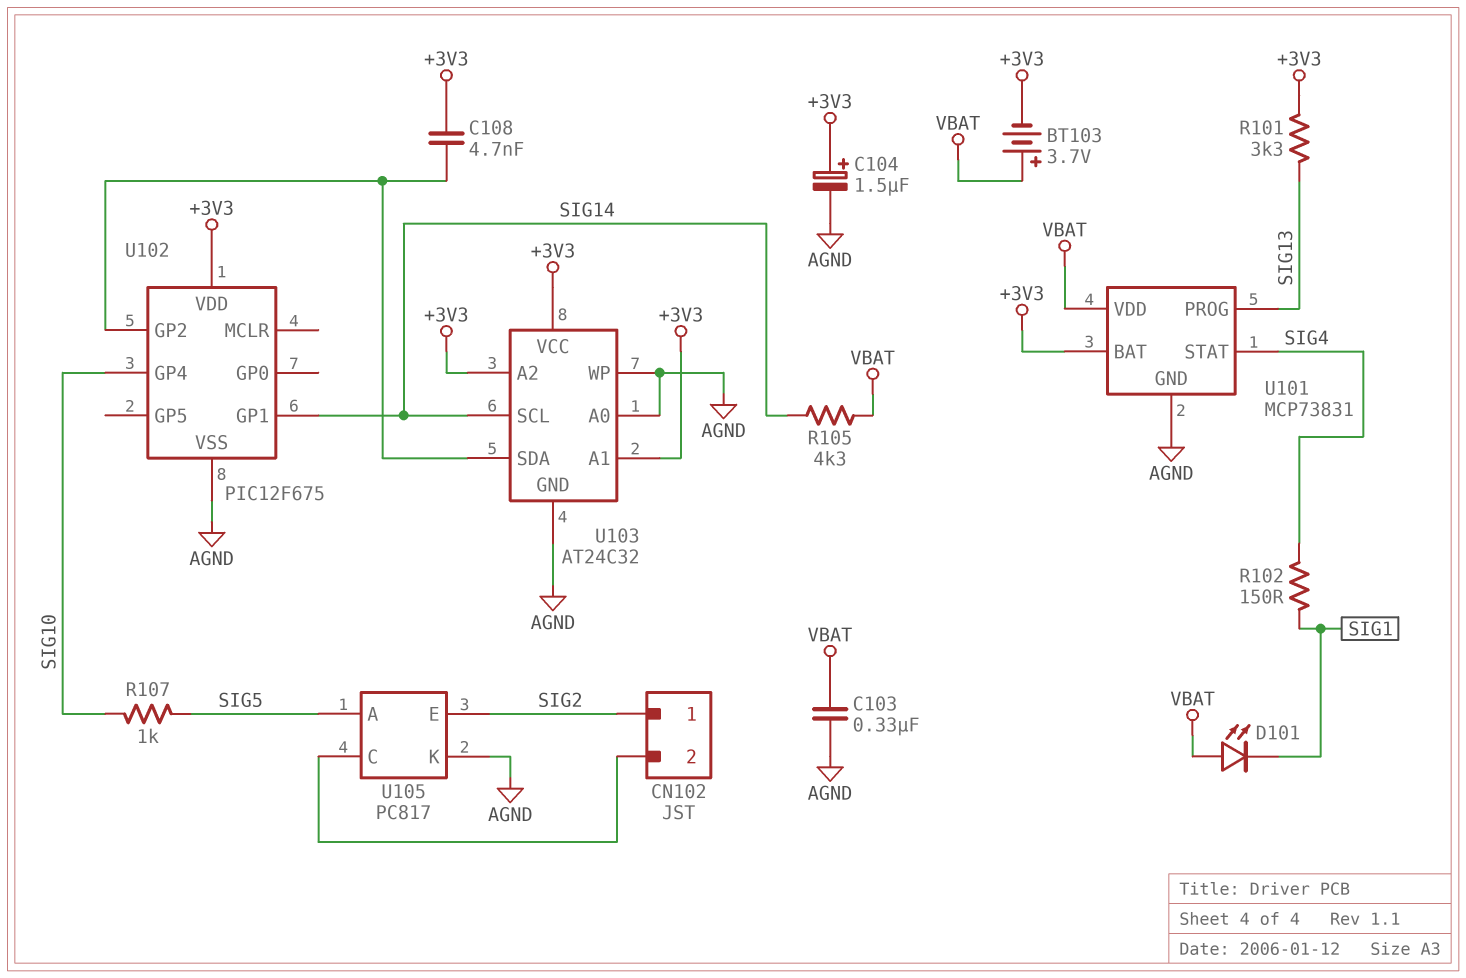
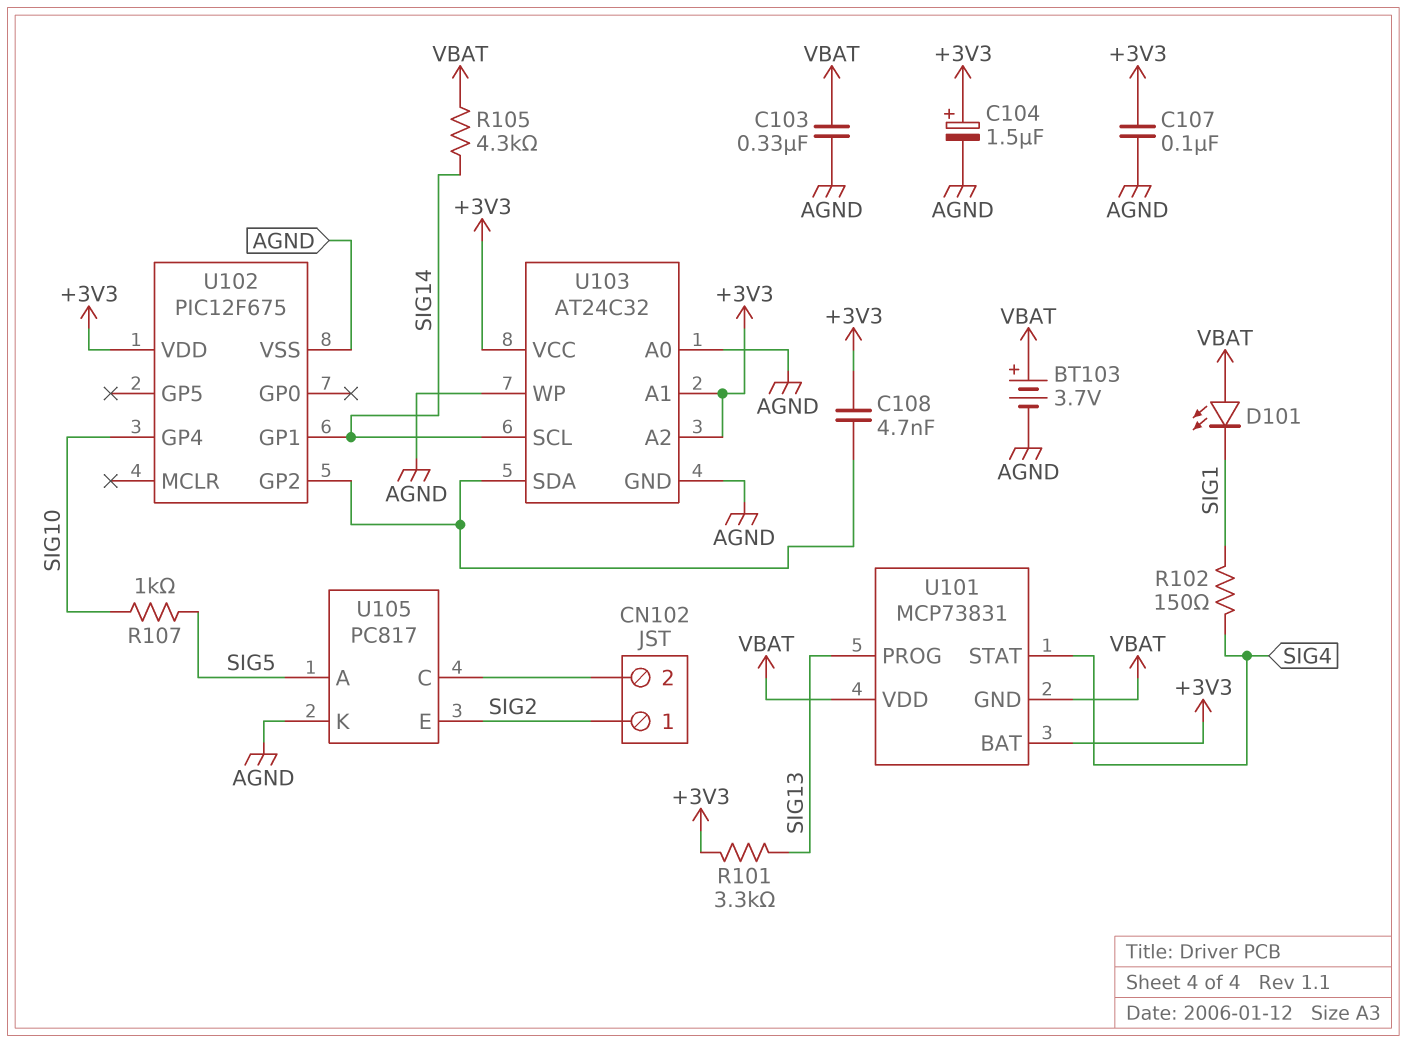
BT103: 3.7V (plus VBAT, minus +3V3) -> 3.7V (plus VBAT, minus AGND)
C107: none -> 100nF (+3V3, AGND)
U101 pin GND: AGND -> VBAT

